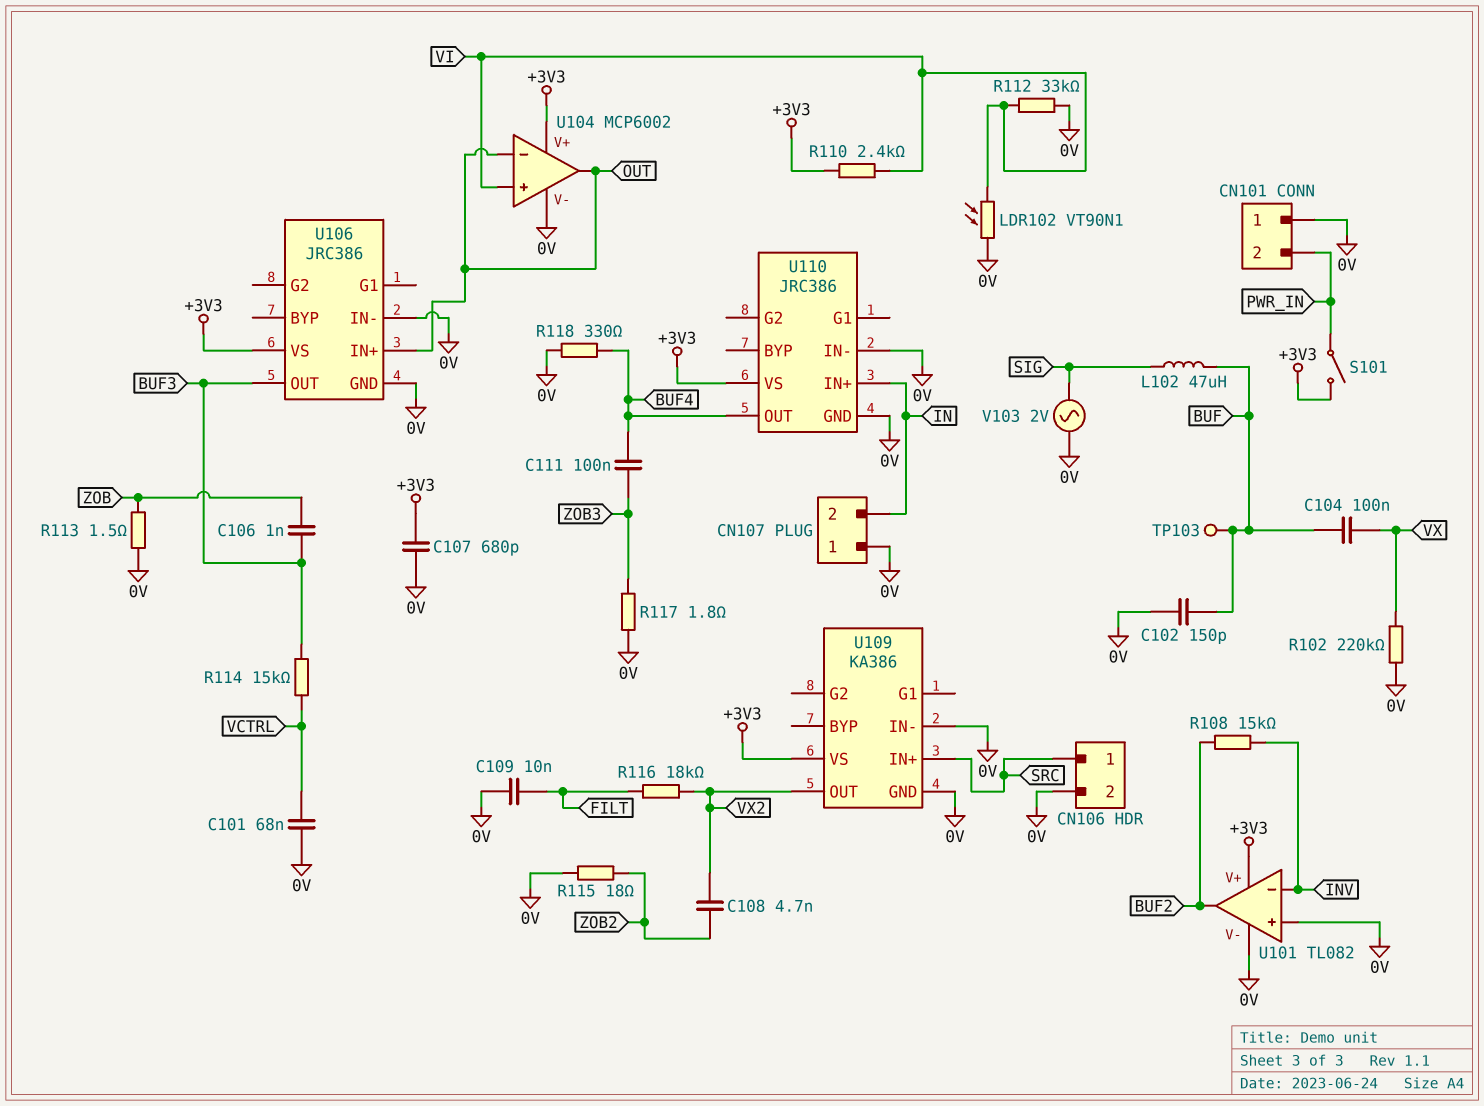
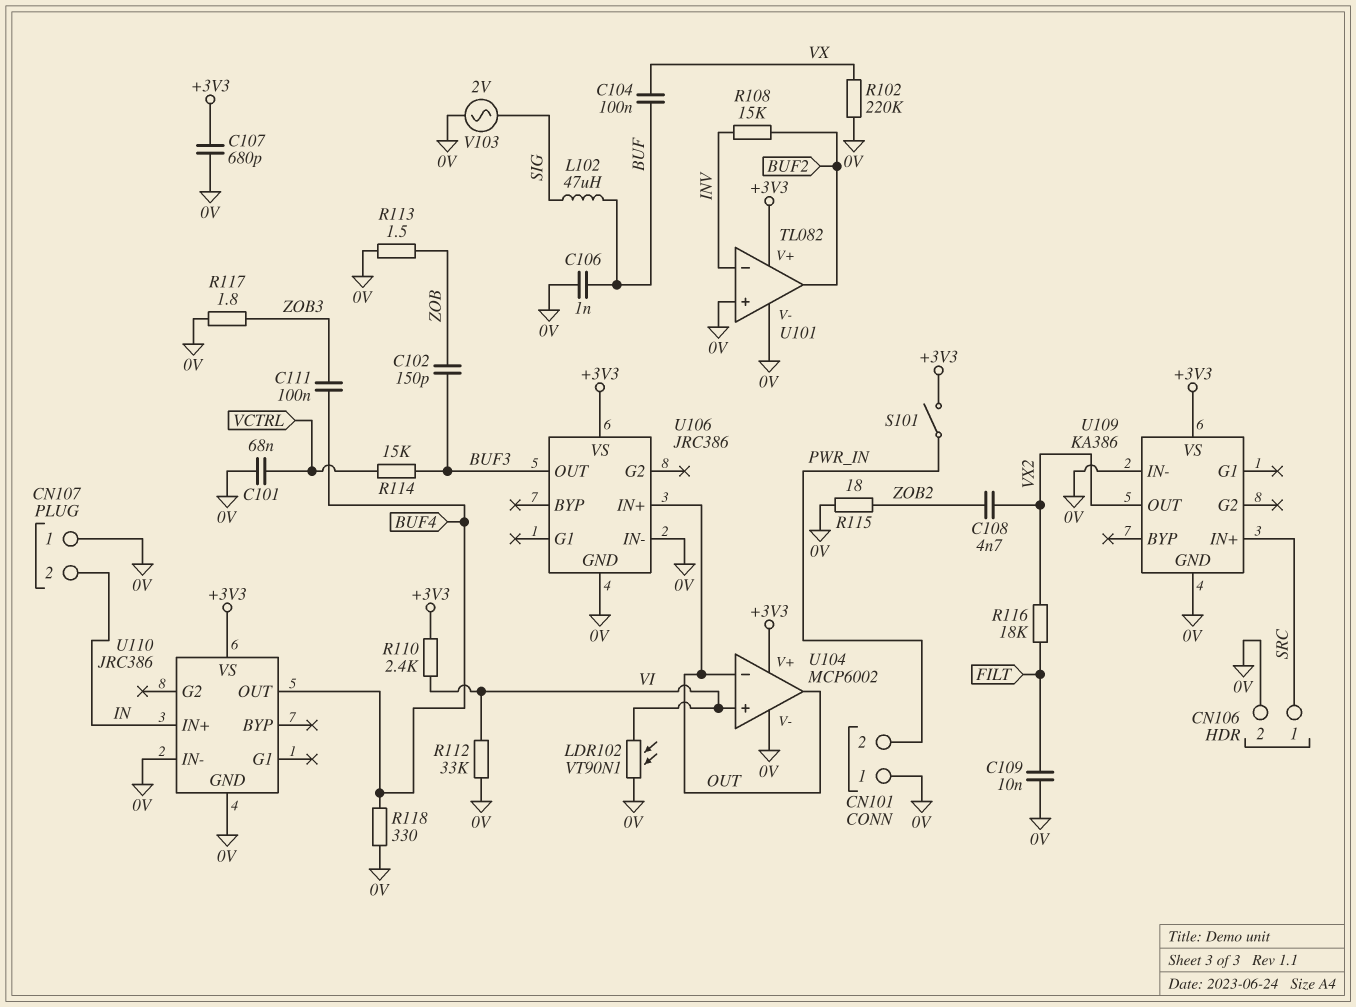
C102: 150pF (0V, BUF) -> 150pF (BUF3, ZOB)
C106: 1nF (BUF3, ZOB) -> 1nF (0V, BUF)
TP103: test point (BUF) -> none

